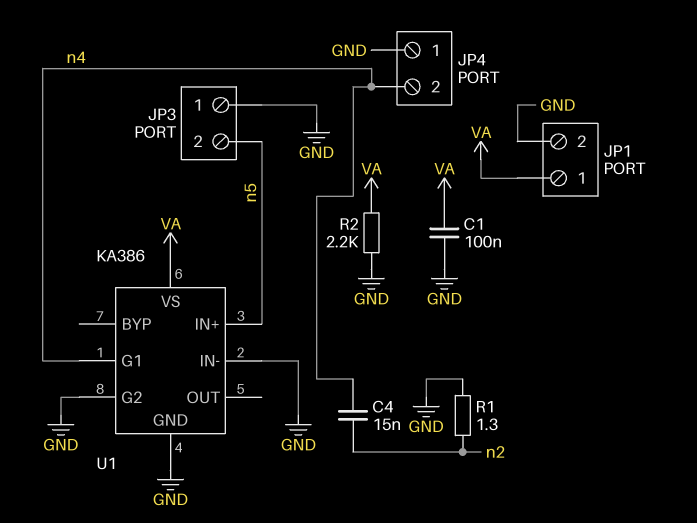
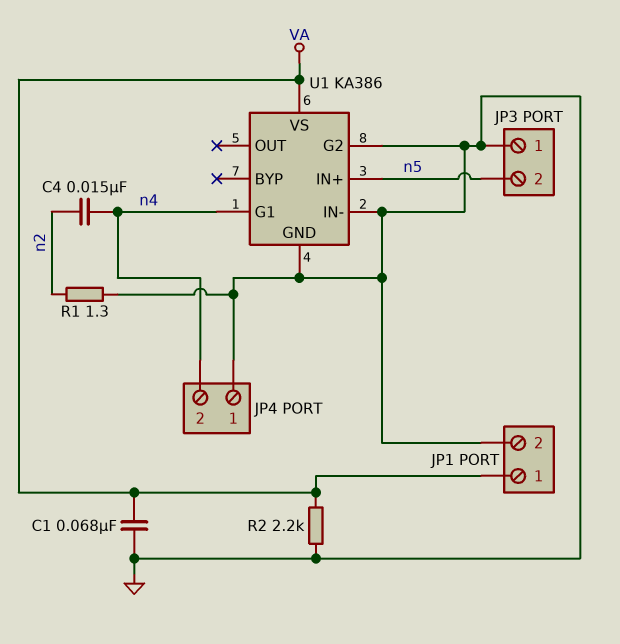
C1: 100nF (GND, VA) -> 68nF (GND, VA)

